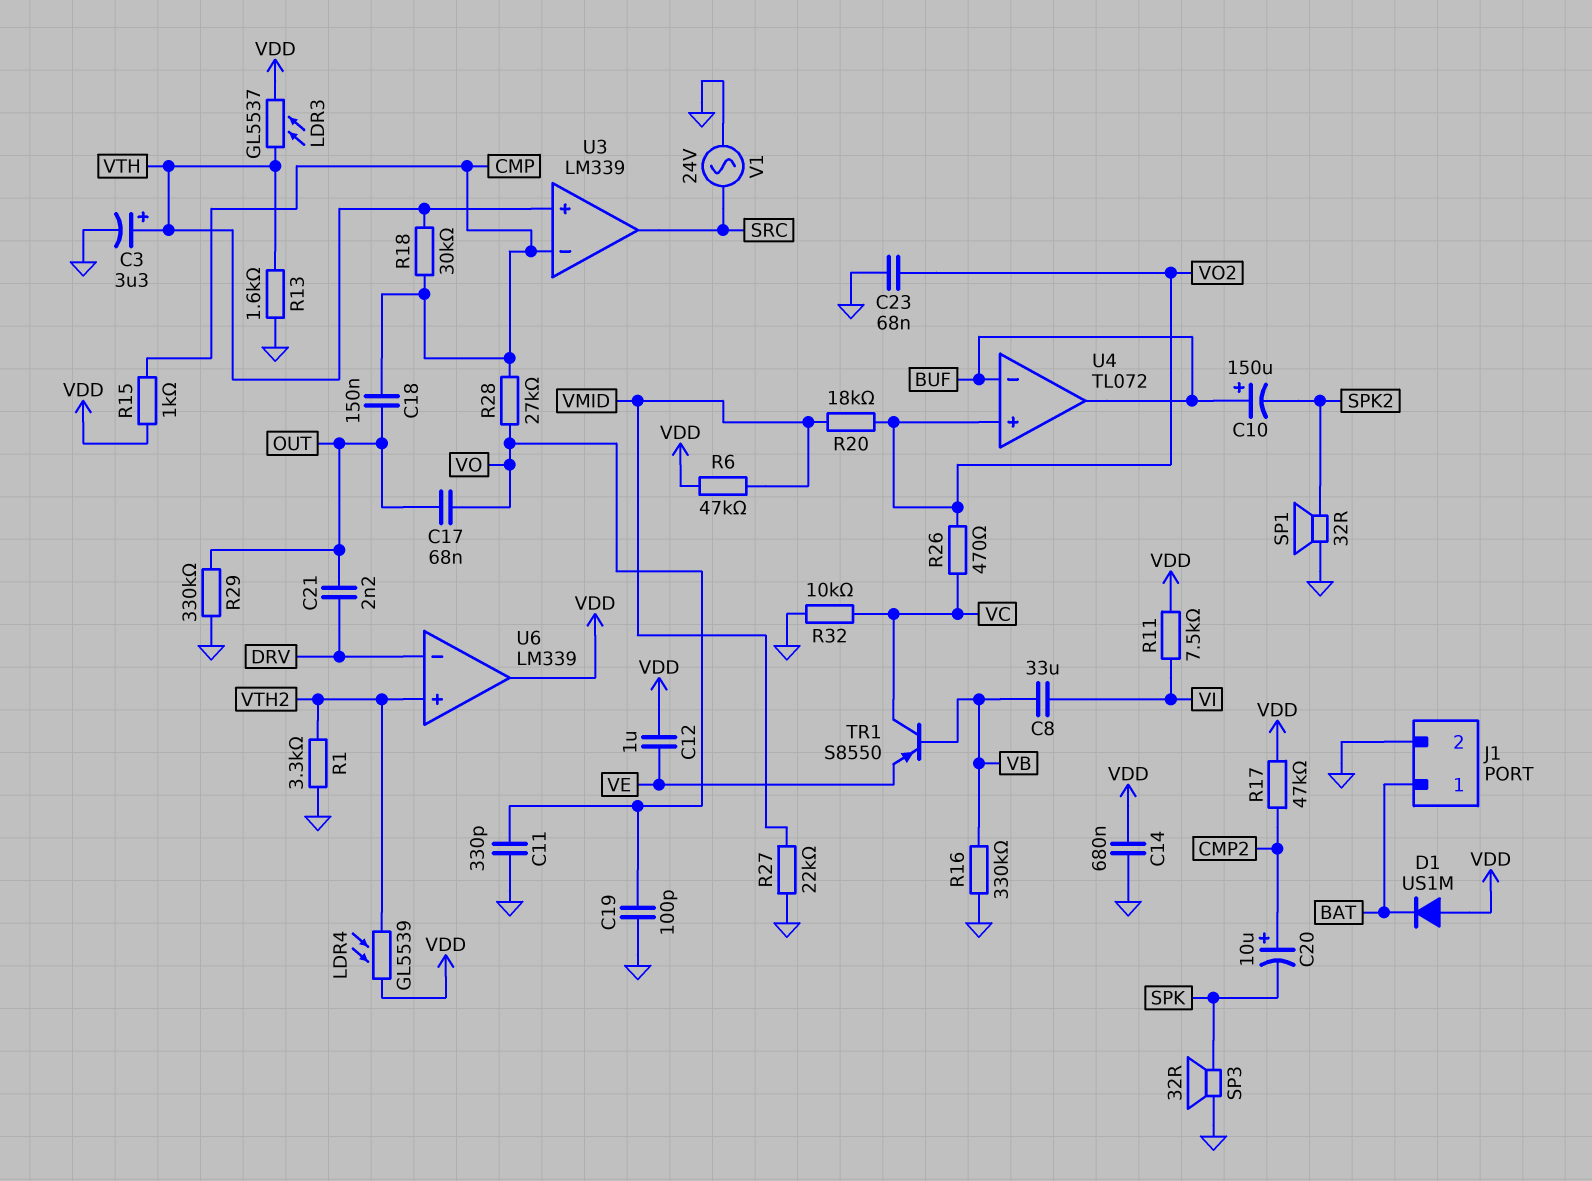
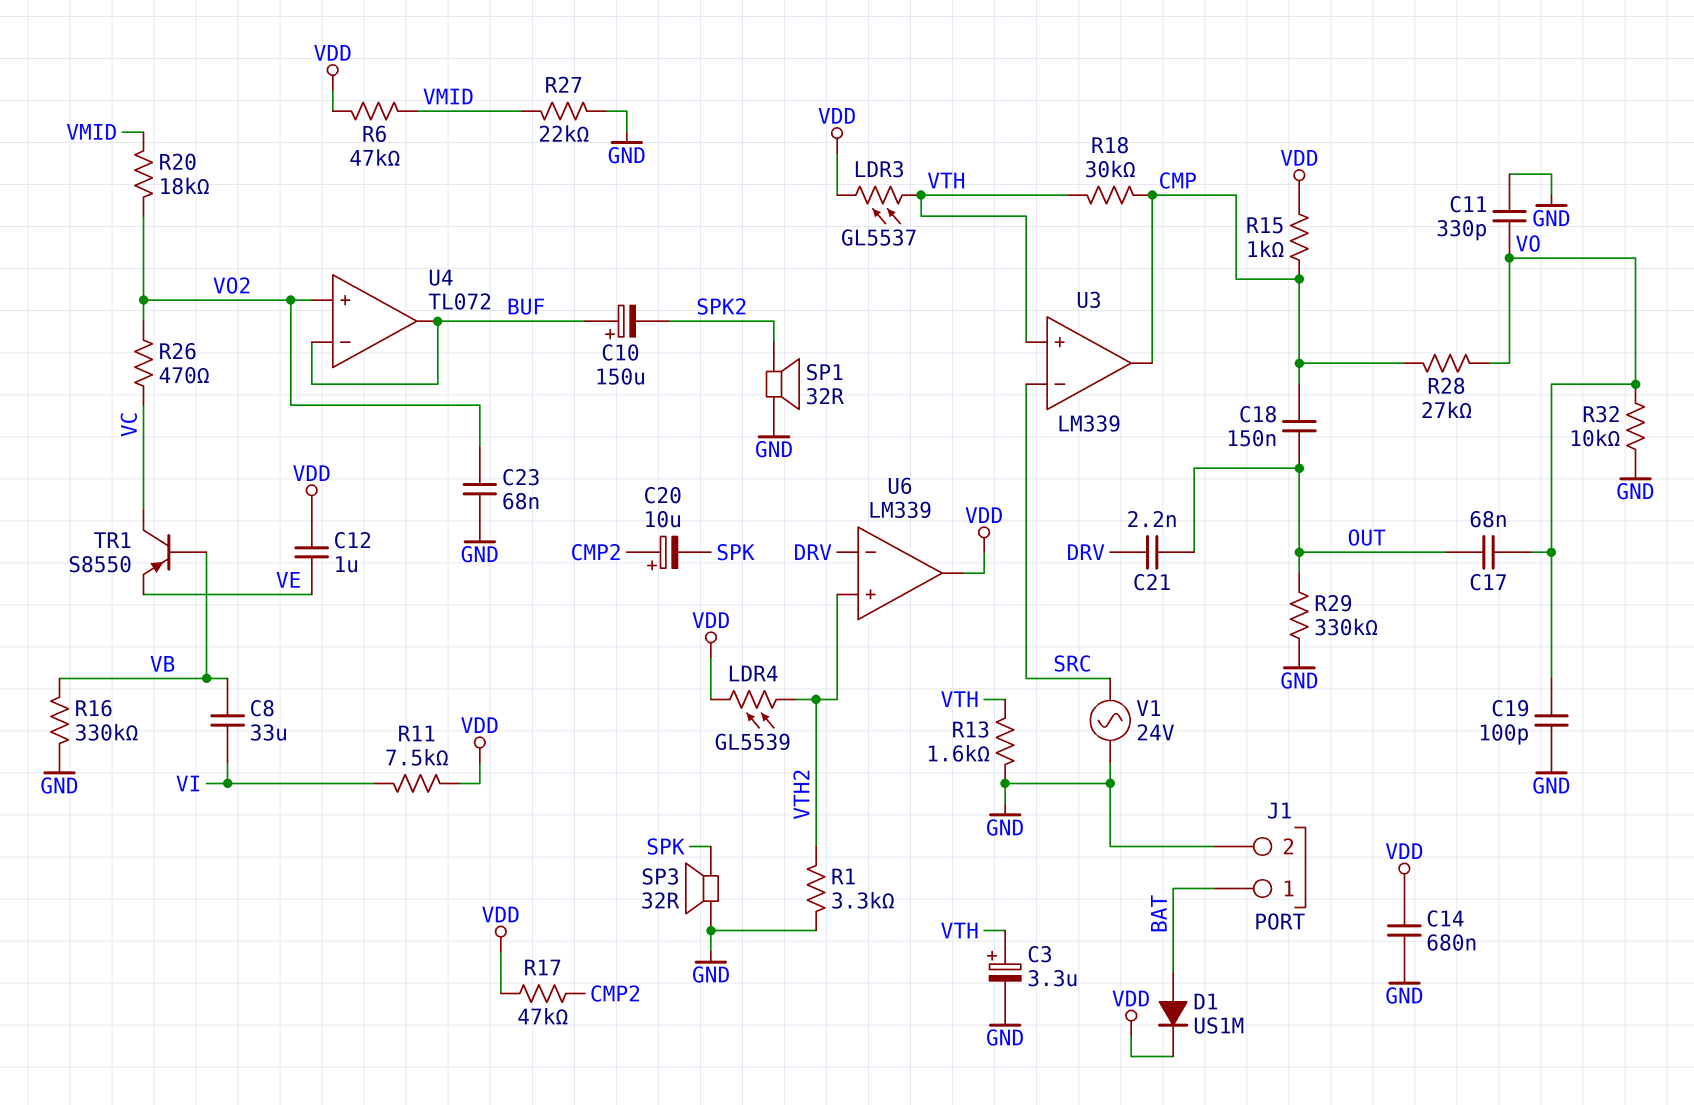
D1: diode US1M (A VDD, K BAT) -> diode US1M (A BAT, K VDD)
R32: 10k (GND, VC) -> 10k (GND, VO)
U3 pin in-: CMP -> SRC
U3 pin out: SRC -> CMP

